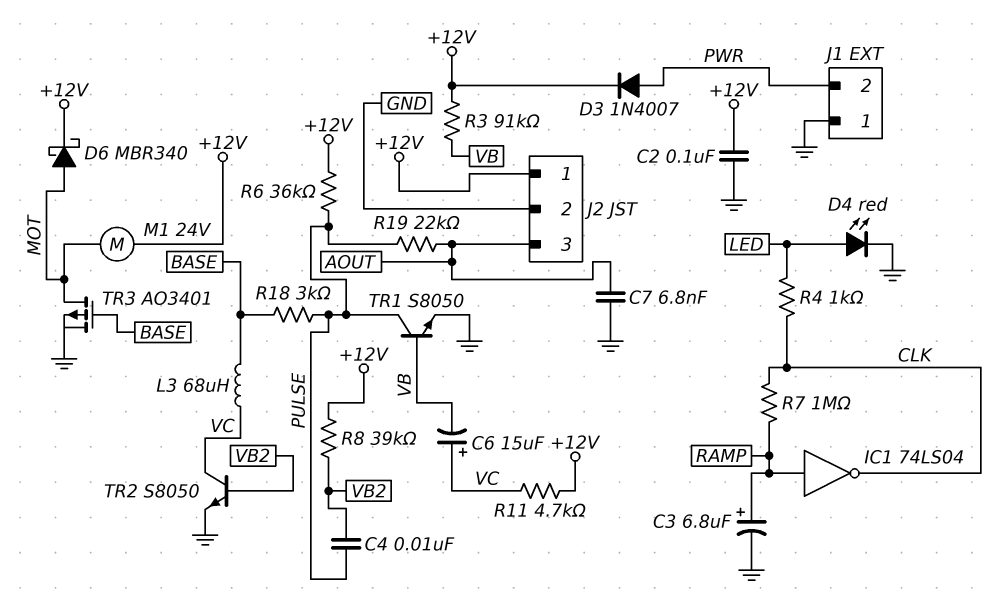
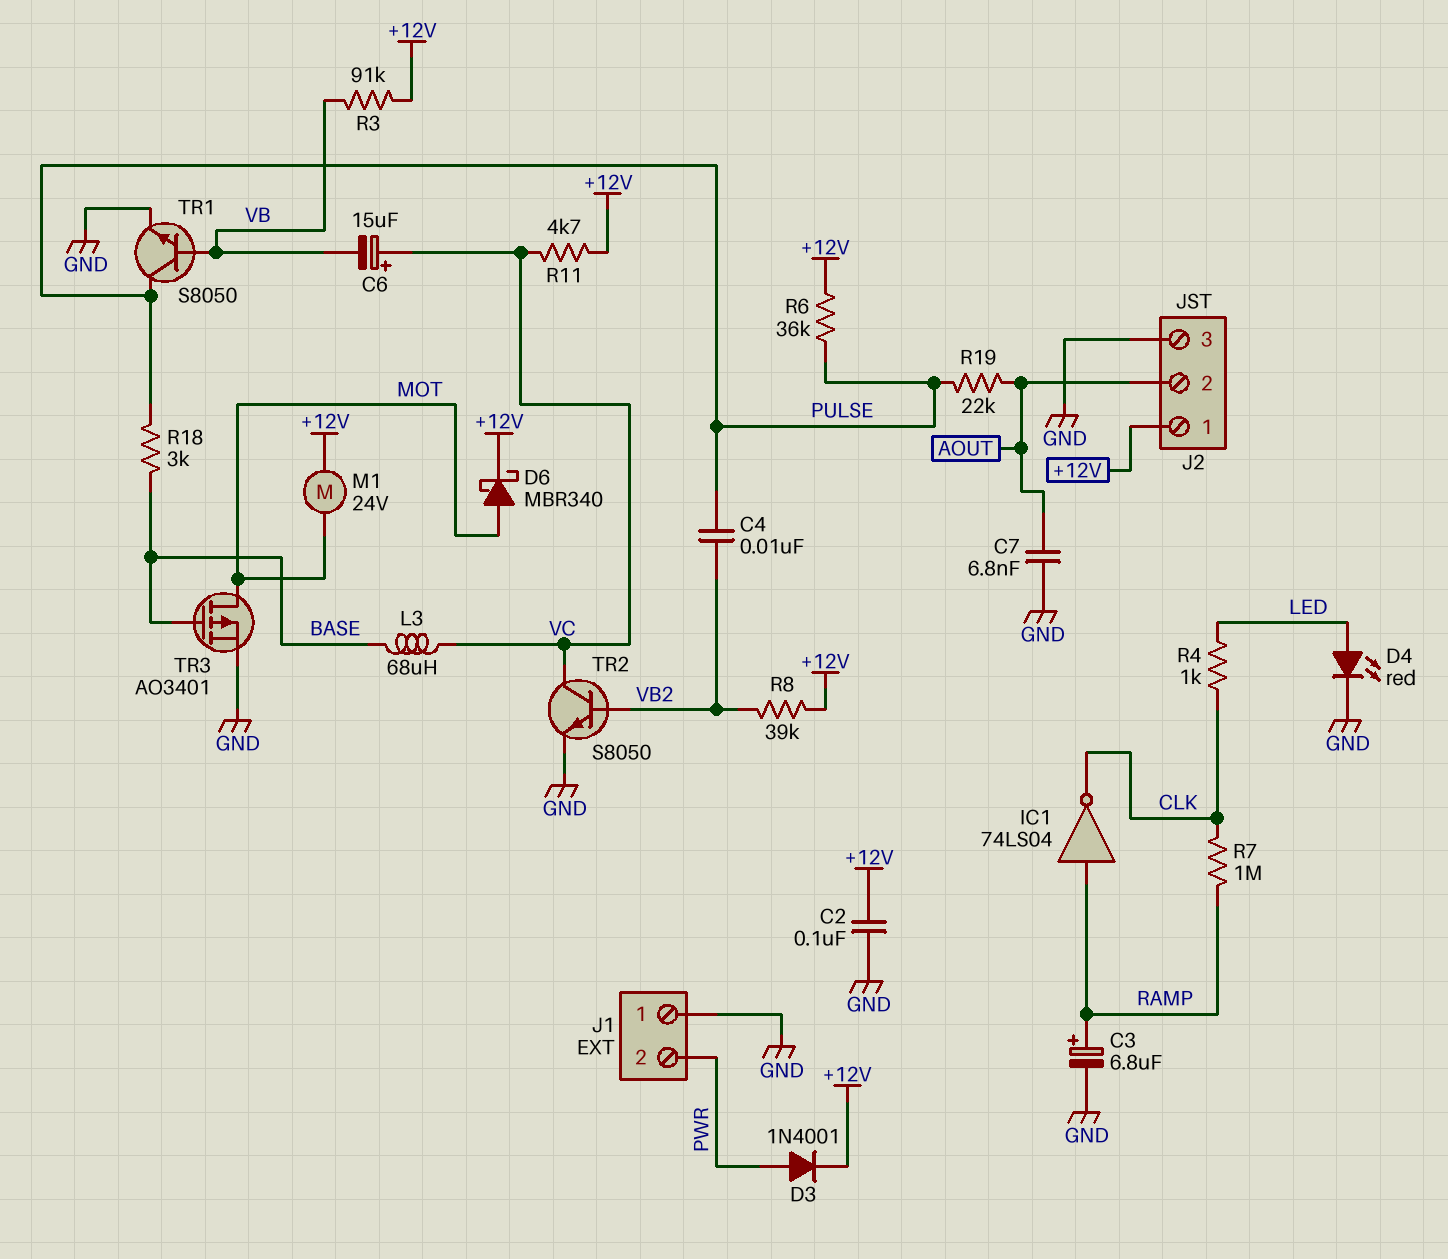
D3: diode 1N4007 (A PWR, K +12V) -> diode 1N4001 (A PWR, K +12V)
J2 pin 2: GND -> AOUT
J2 pin 3: AOUT -> GND

